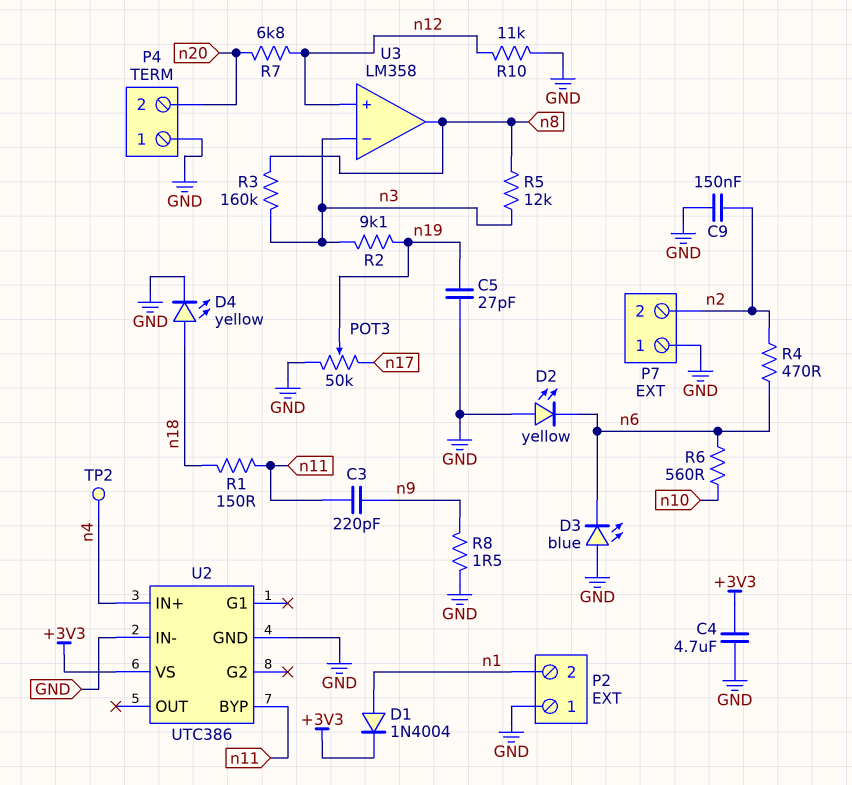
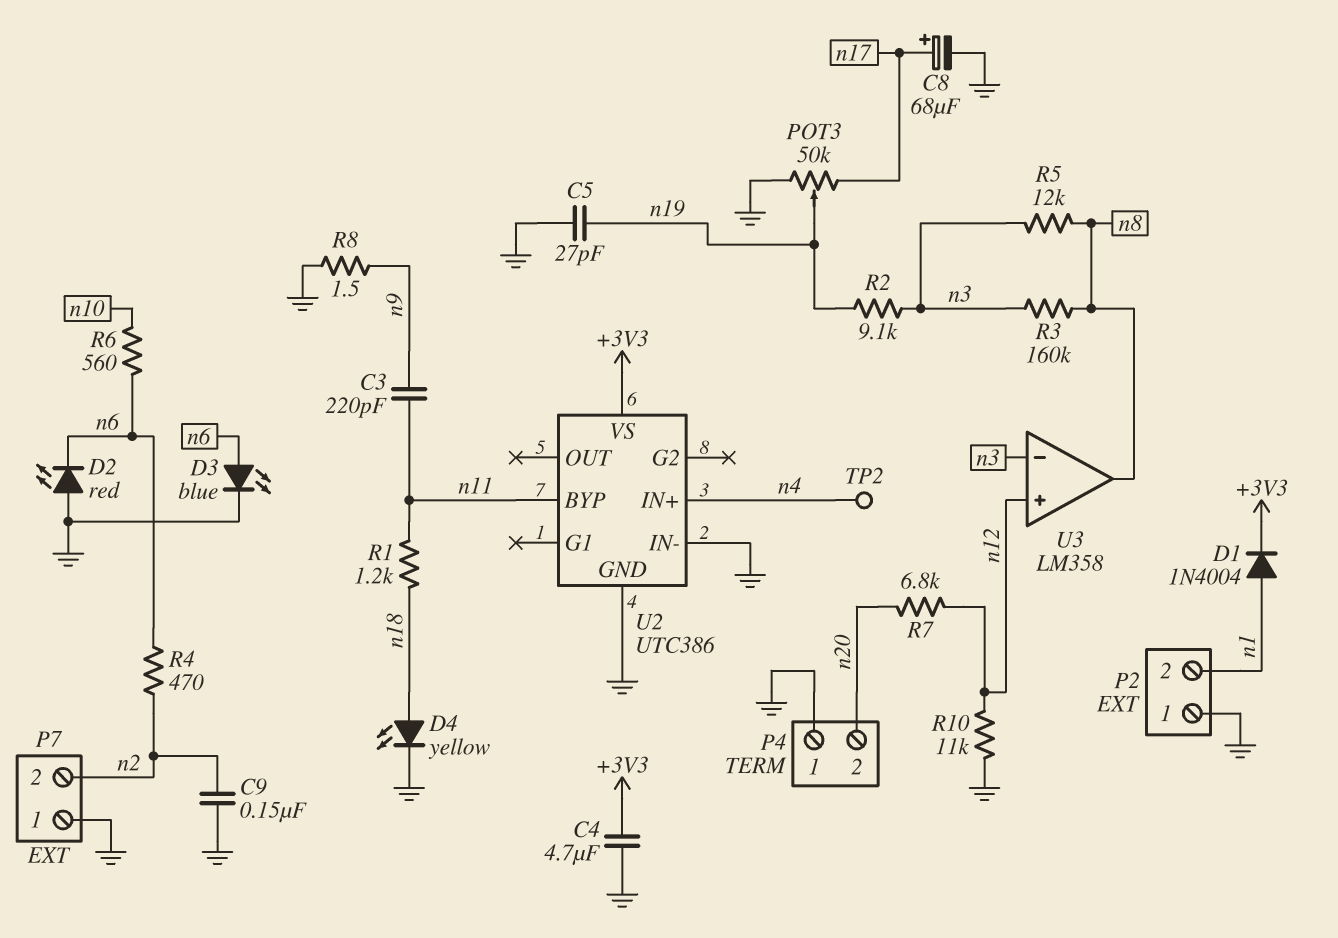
C8: none -> 68uF (plus n17, minus GND)
D2: LED yellow (A GND, K n6) -> LED red (A GND, K n6)
D3: LED blue (A GND, K n6) -> LED blue (A n6, K GND)
R1: 150 (n11, n18) -> 1.2k (n11, n18)

